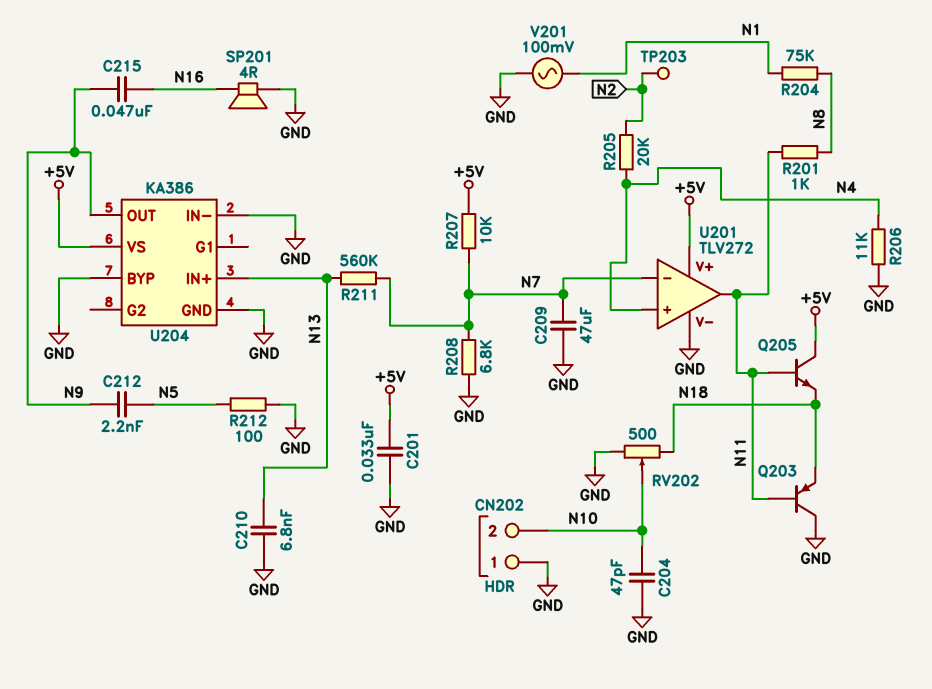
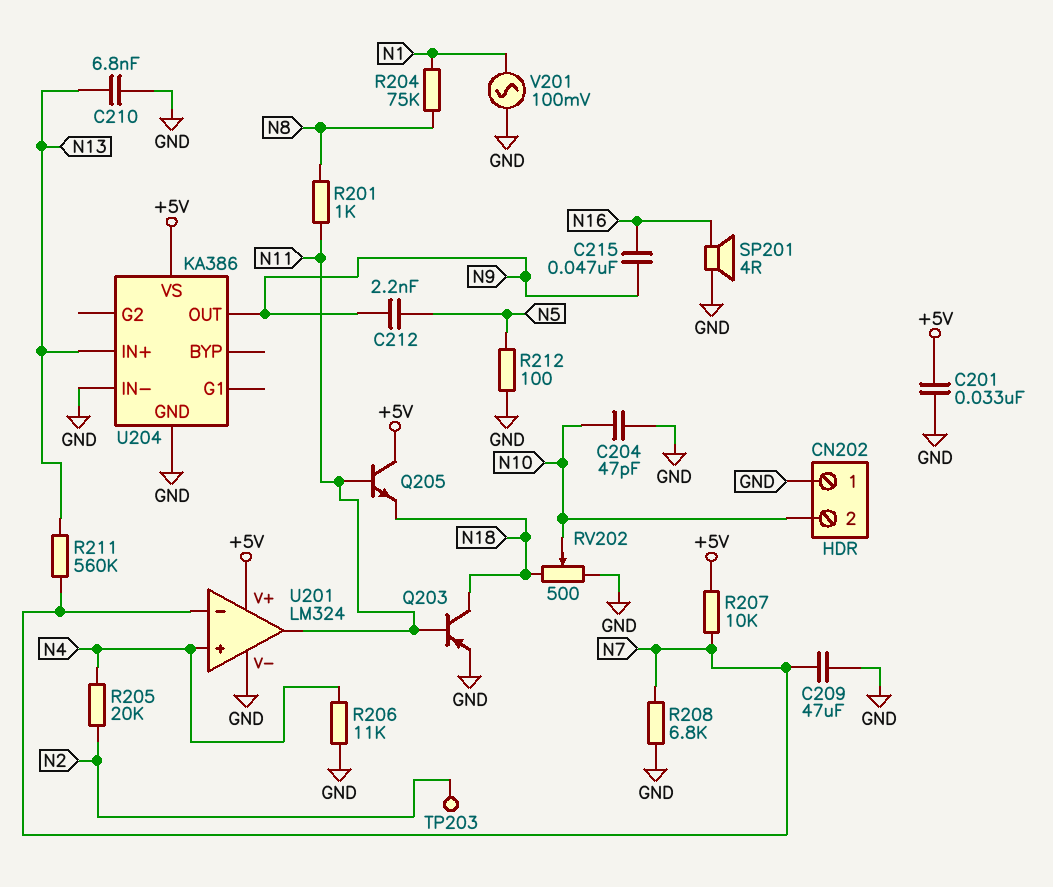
Q203: PNP (B N11, C GND, E N18) -> PNP (B N11, C N18, E GND)
U201: TLV272 -> LM324
U204 pin BYP: GND -> none

